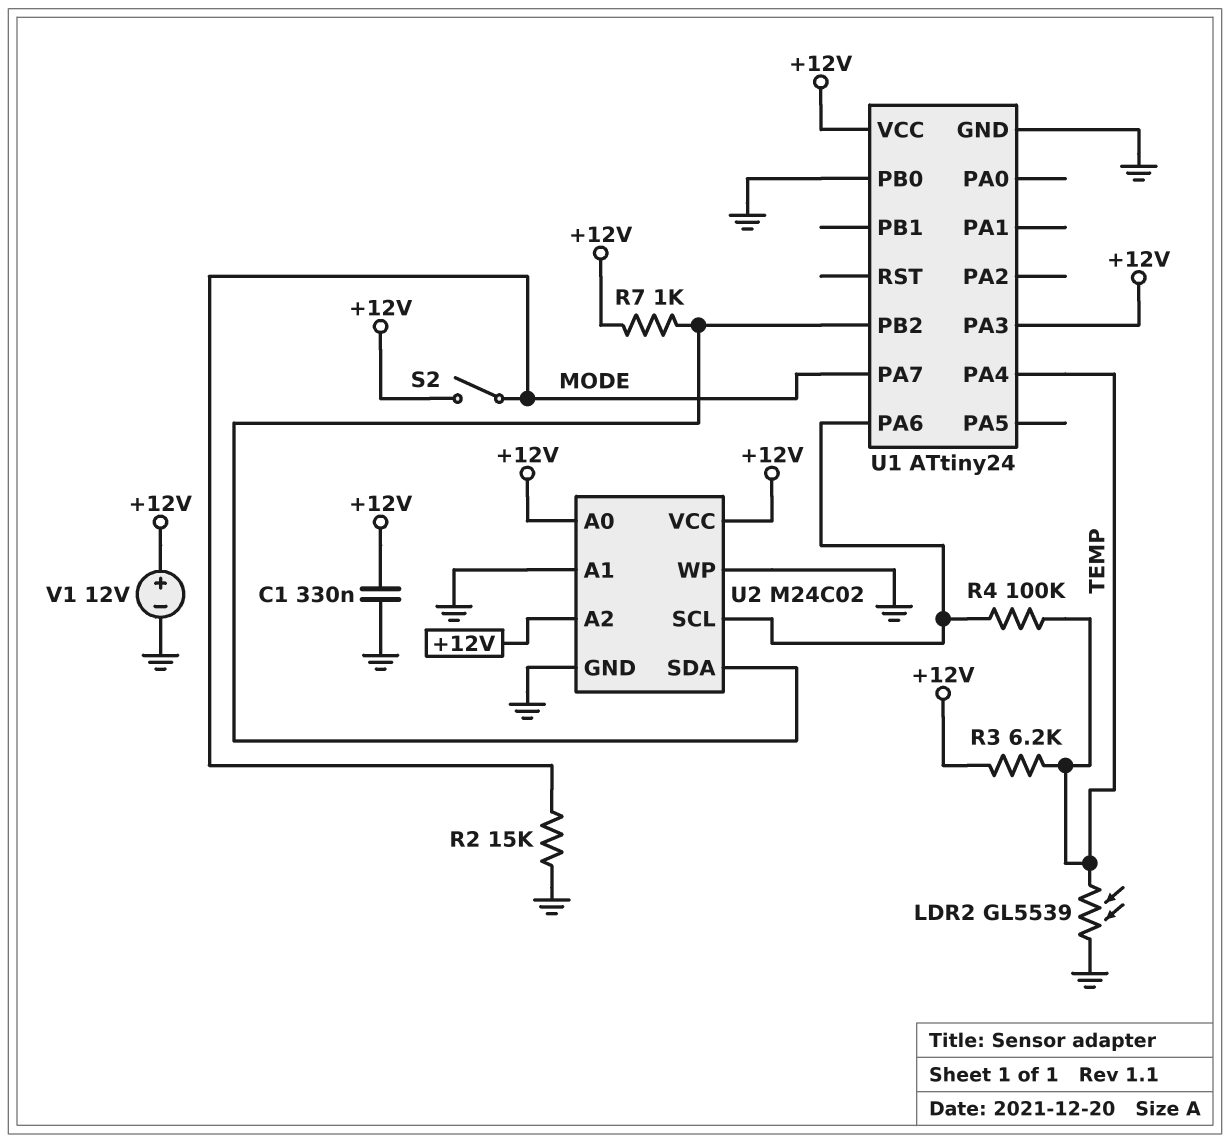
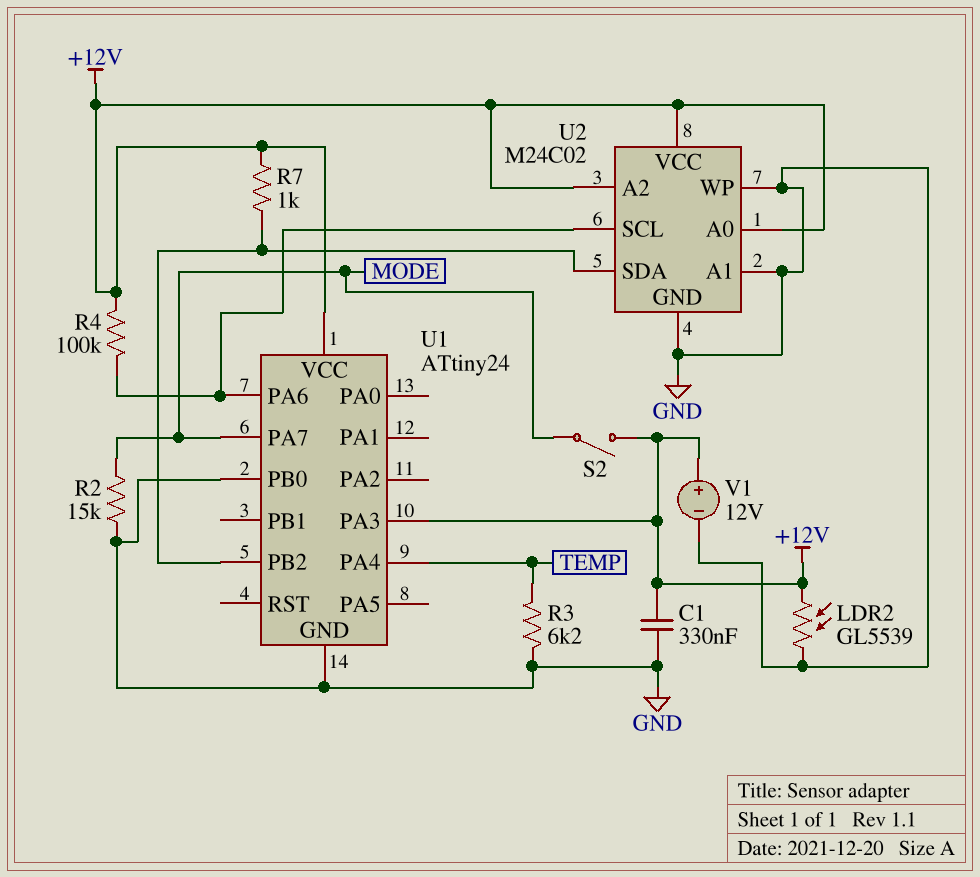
LDR2: GL5539 (GND, TEMP) -> GL5539 (+12V, GND)
R3: 6.2k (+12V, TEMP) -> 6.2k (GND, TEMP)
R4: 100k (TEMP, U1/PA6) -> 100k (+12V, U1/PA6)

